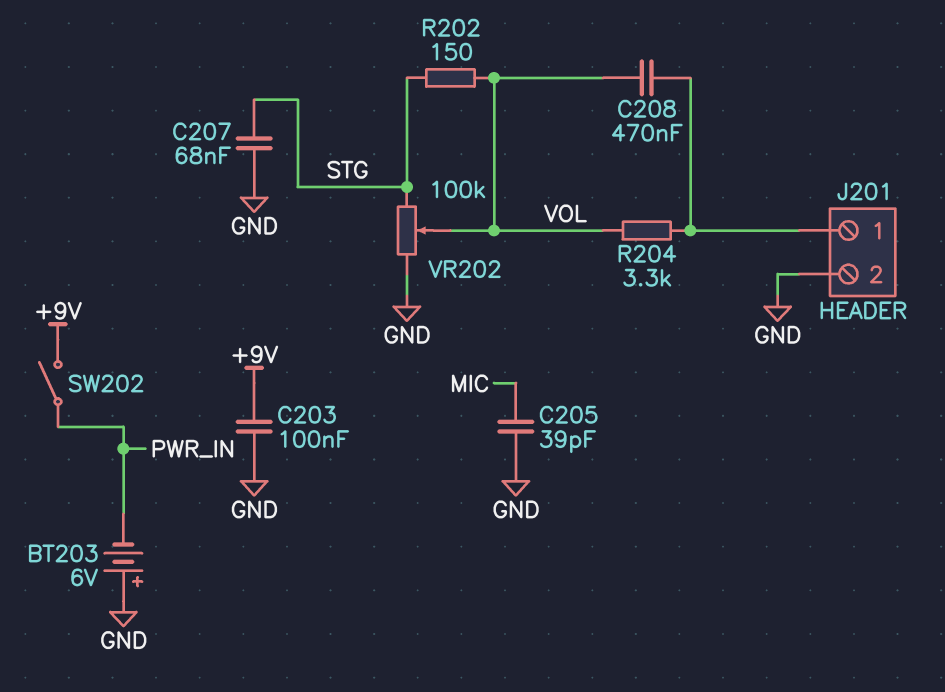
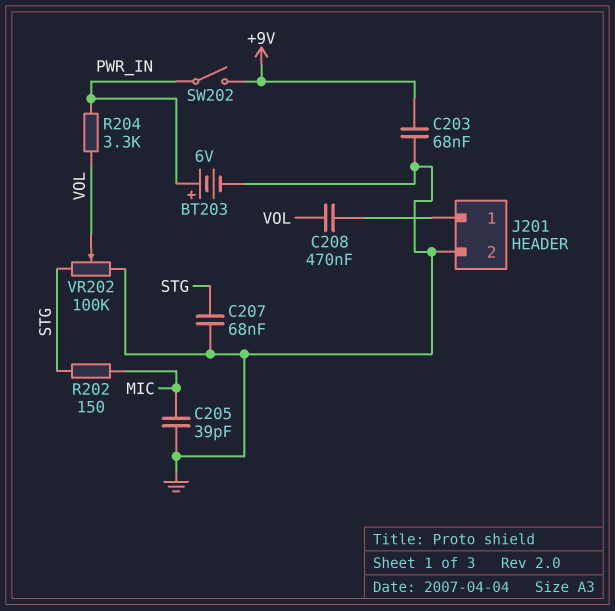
BT203: 6V (plus GND, minus PWR_IN) -> 6V (plus PWR_IN, minus GND)
C203: 100nF (+9V, GND) -> 68nF (+9V, GND)
R202: 150 (STG, VOL) -> 150 (MIC, STG)
R204: 3.3k (J201/1, VOL) -> 3.3k (PWR_IN, VOL)

